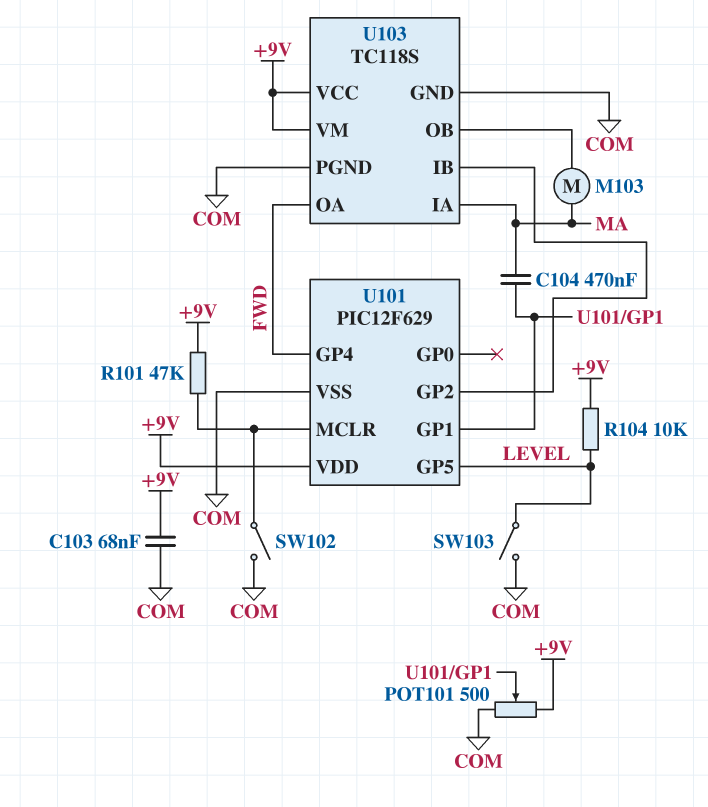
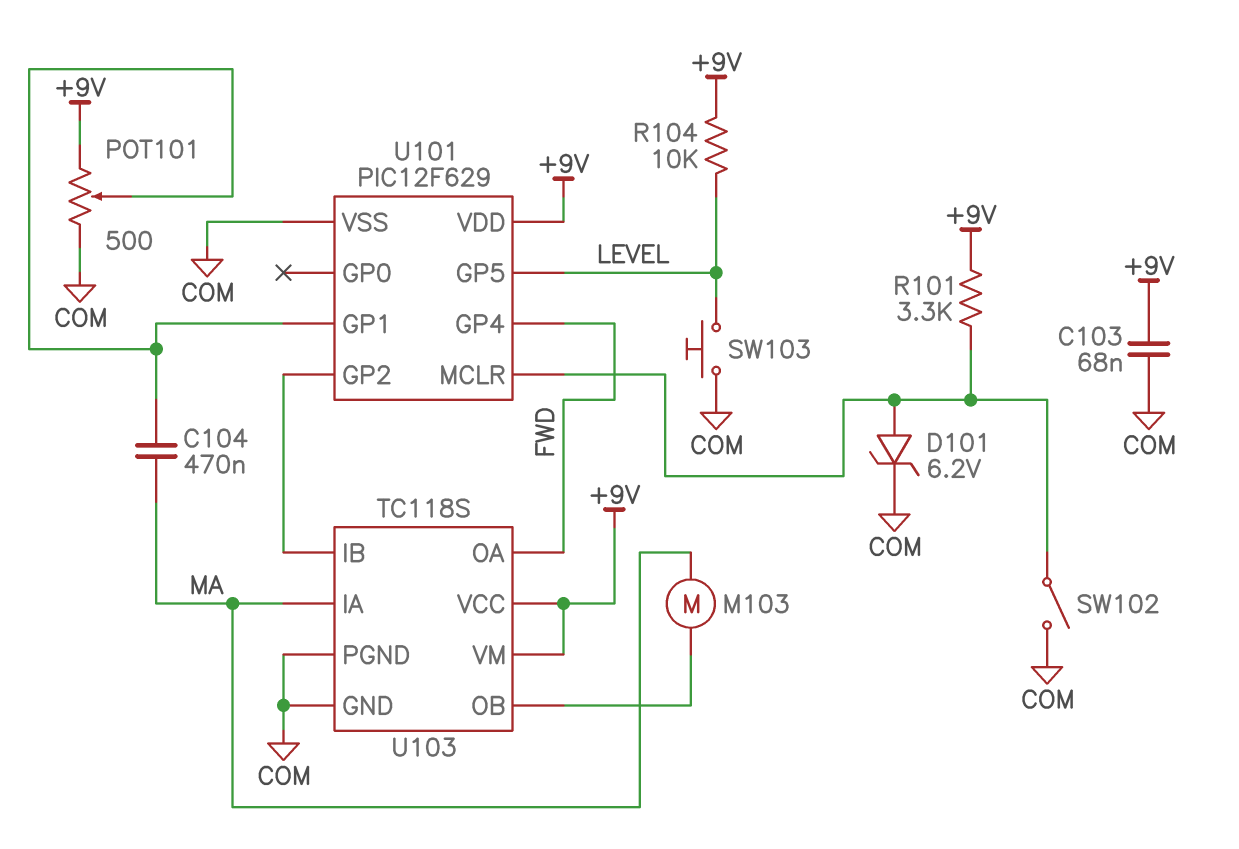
D101: none -> zener 6.2V (A U101/MCLR, K COM)
R101: 47k (+9V, U101/MCLR) -> 3.3k (+9V, U101/MCLR)
SW103: switch (COM, LEVEL) -> button (COM, LEVEL)

